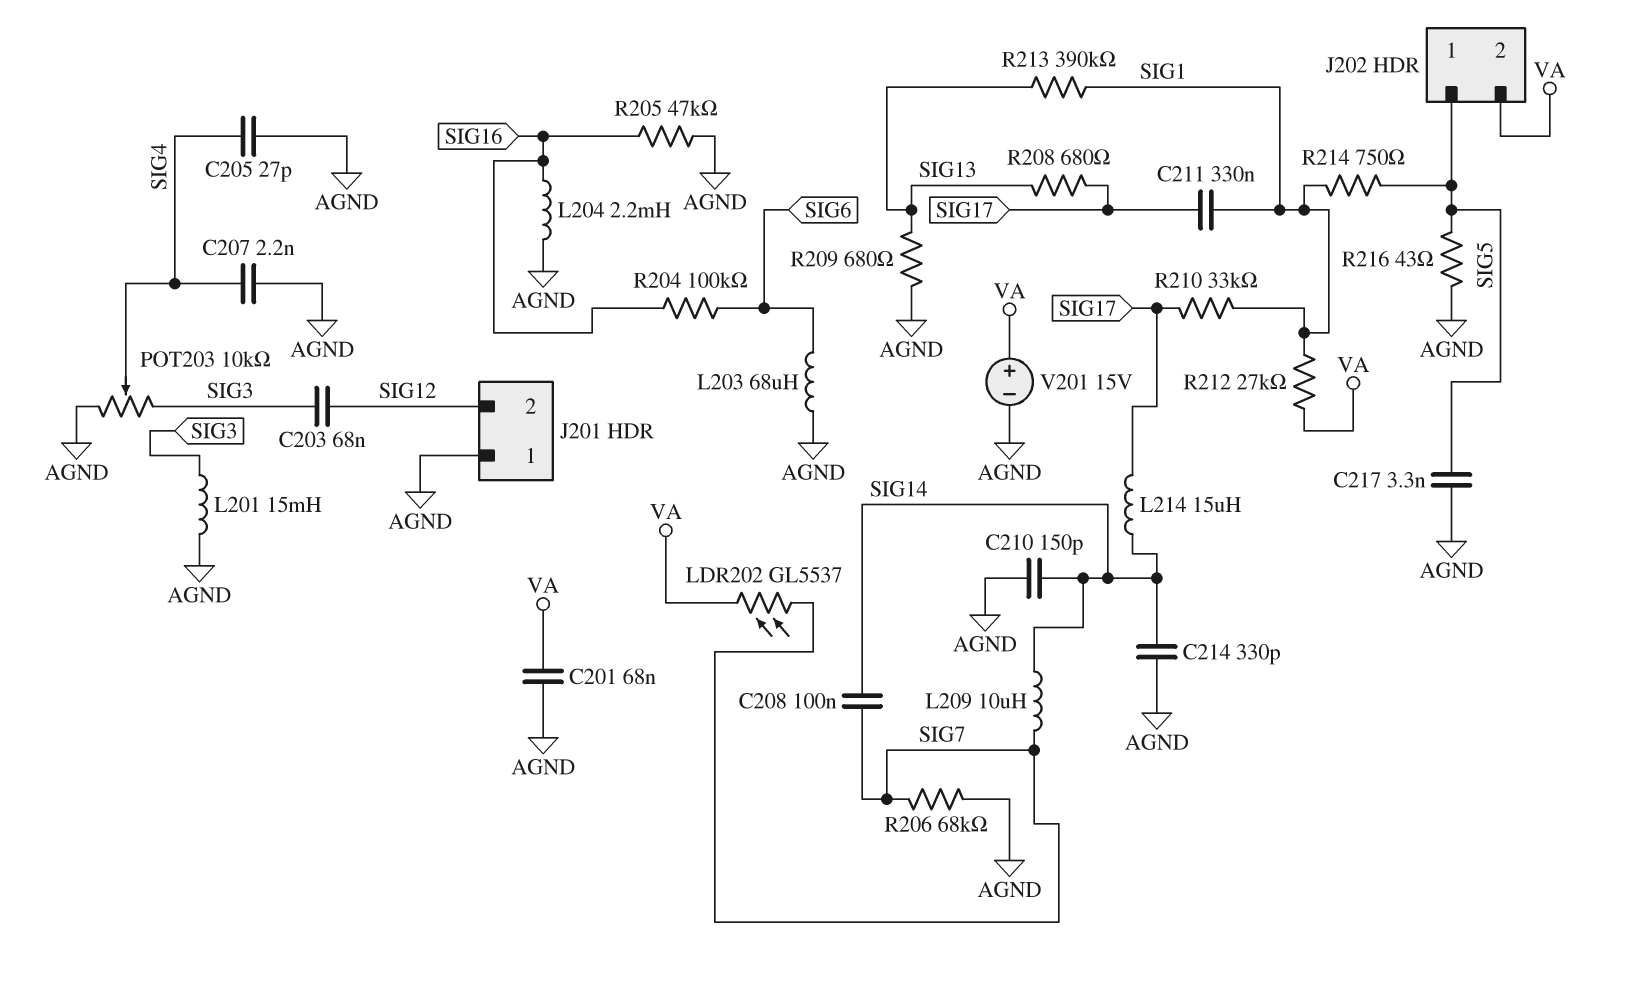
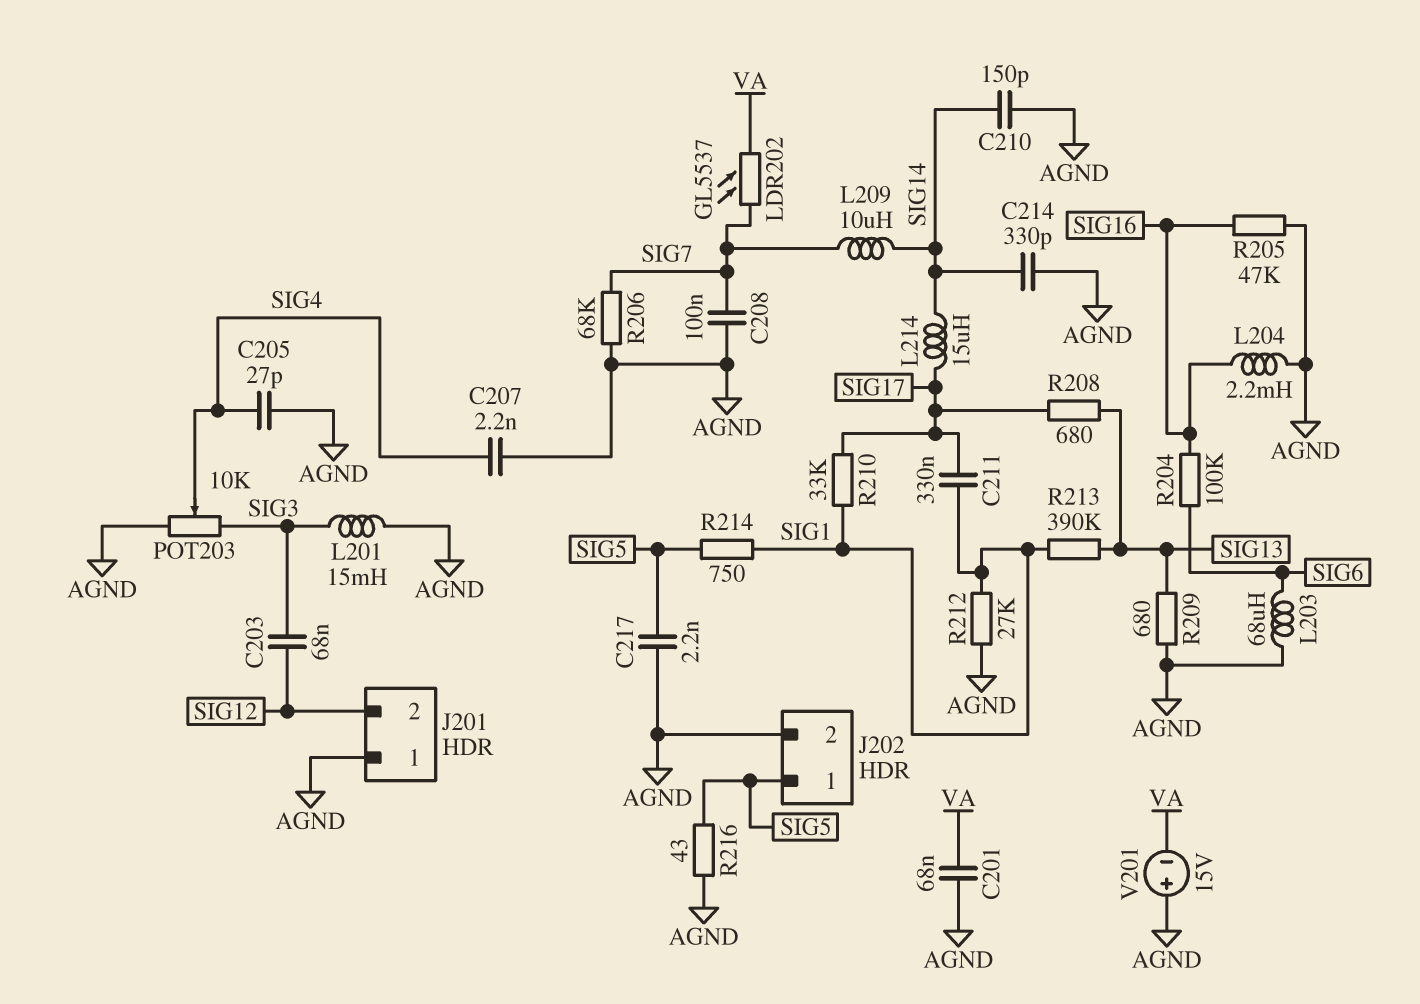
C208: 100nF (SIG7, SIG14) -> 100nF (AGND, SIG7)
C217: 3.3nF (AGND, SIG5) -> 2.2nF (AGND, SIG5)
J202 pin 2: VA -> AGND
R212: 27k (SIG1, VA) -> 27k (AGND, SIG1)
V201: 15V (plus VA, minus AGND) -> 15V (plus AGND, minus VA)

